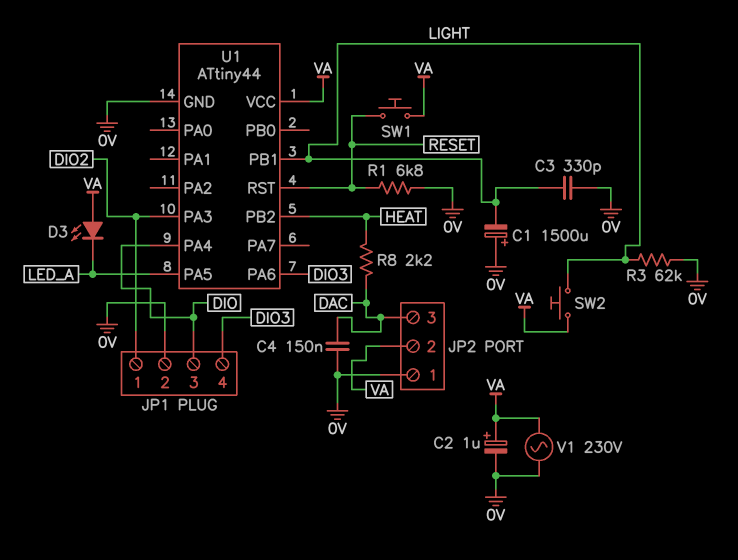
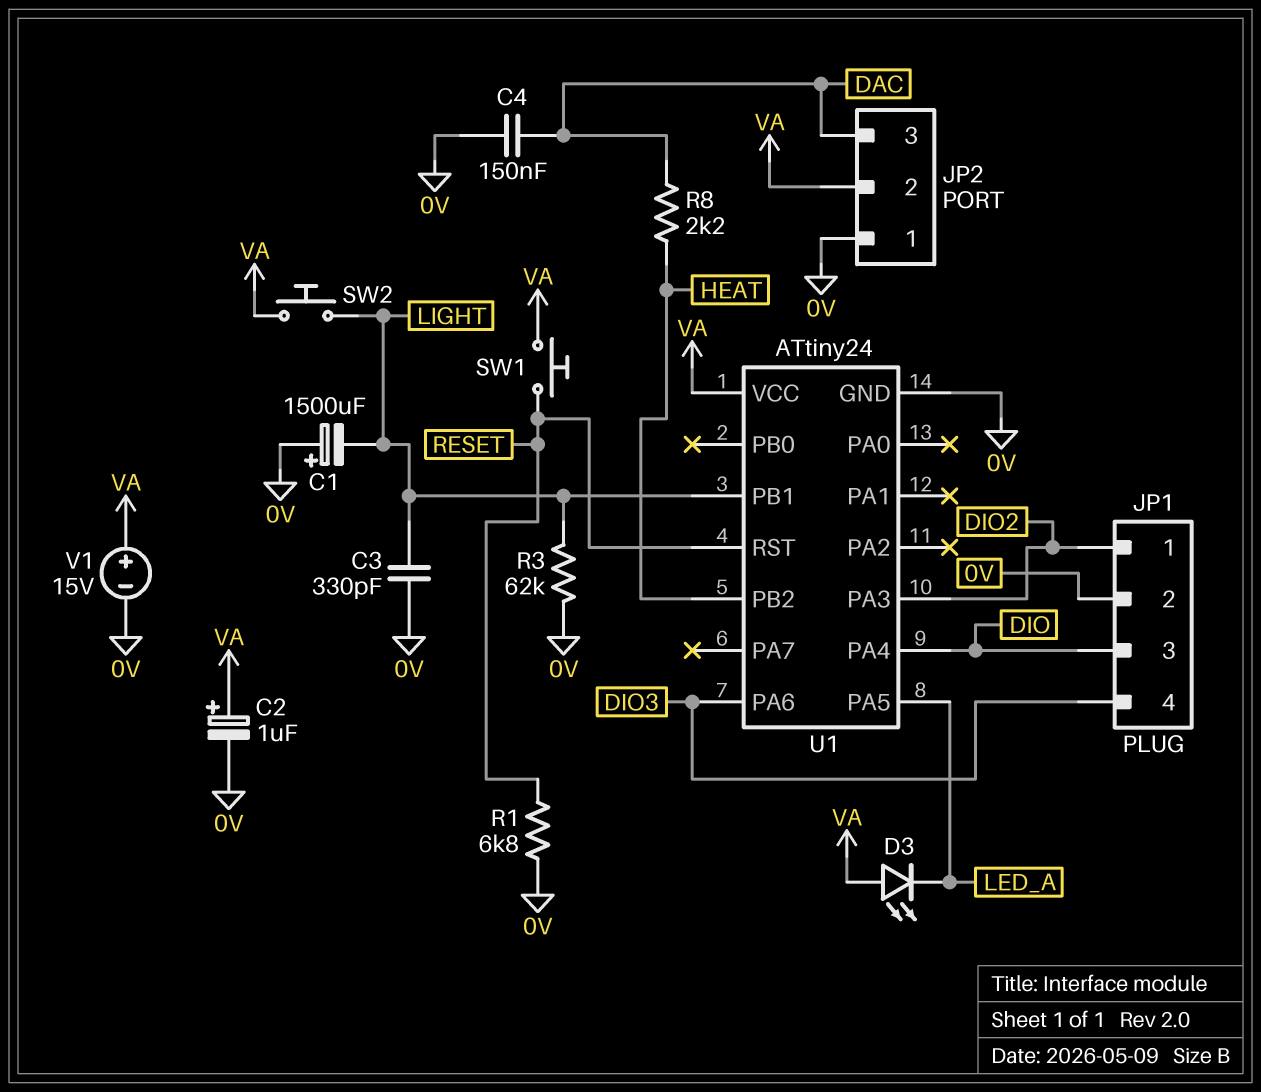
U1: ATtiny44 -> ATtiny24
V1: AC 230V (0V, VA) -> 15V (plus VA, minus 0V)

